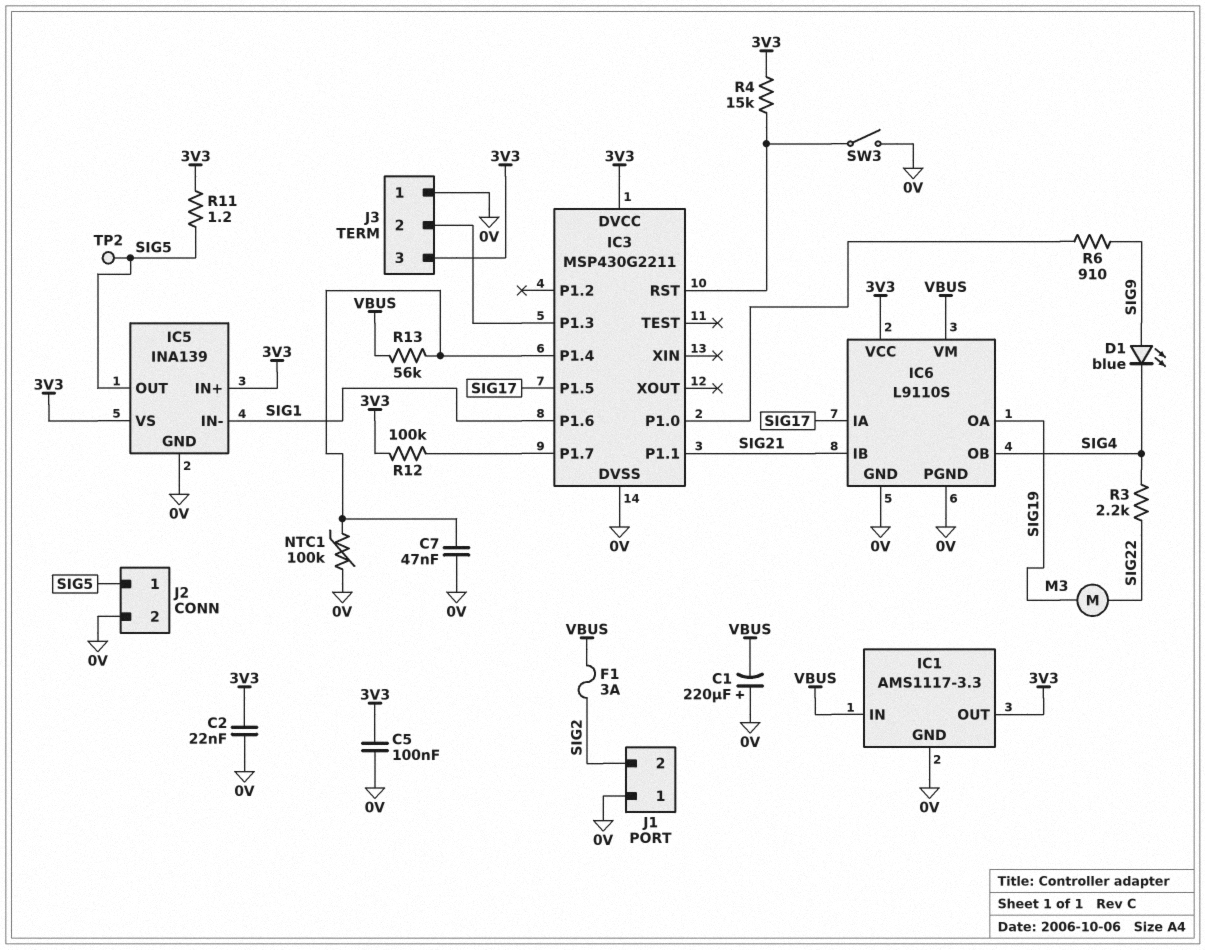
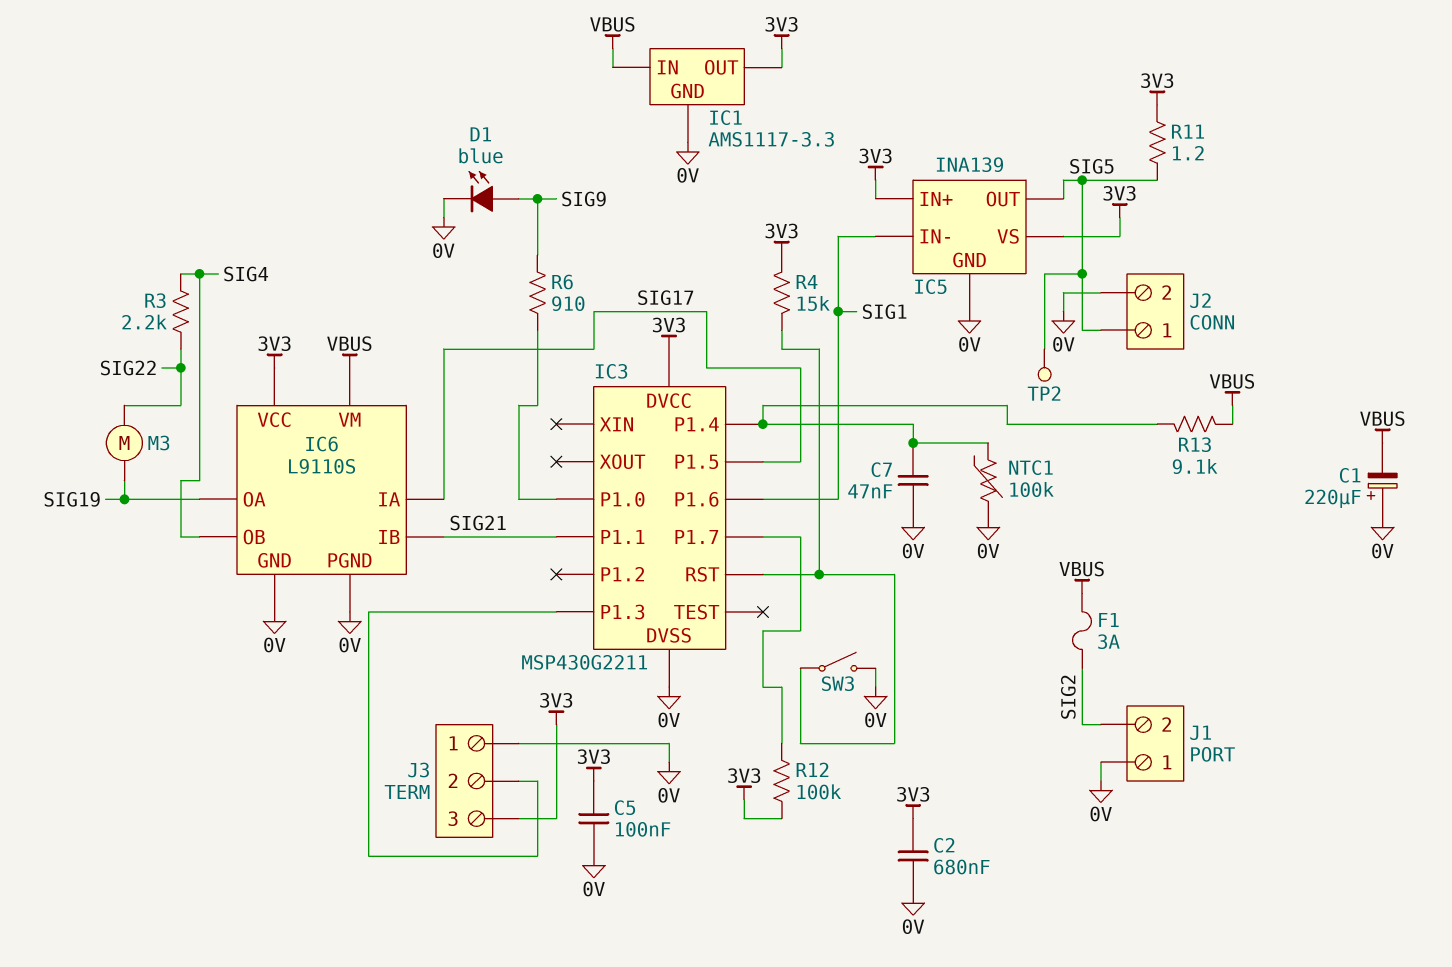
C2: 22nF (0V, 3V3) -> 680nF (0V, 3V3)
D1: LED blue (A SIG9, K SIG4) -> LED blue (A SIG9, K 0V)
R13: 56k (IC3/P1.4, VBUS) -> 9.1k (IC3/P1.4, VBUS)

